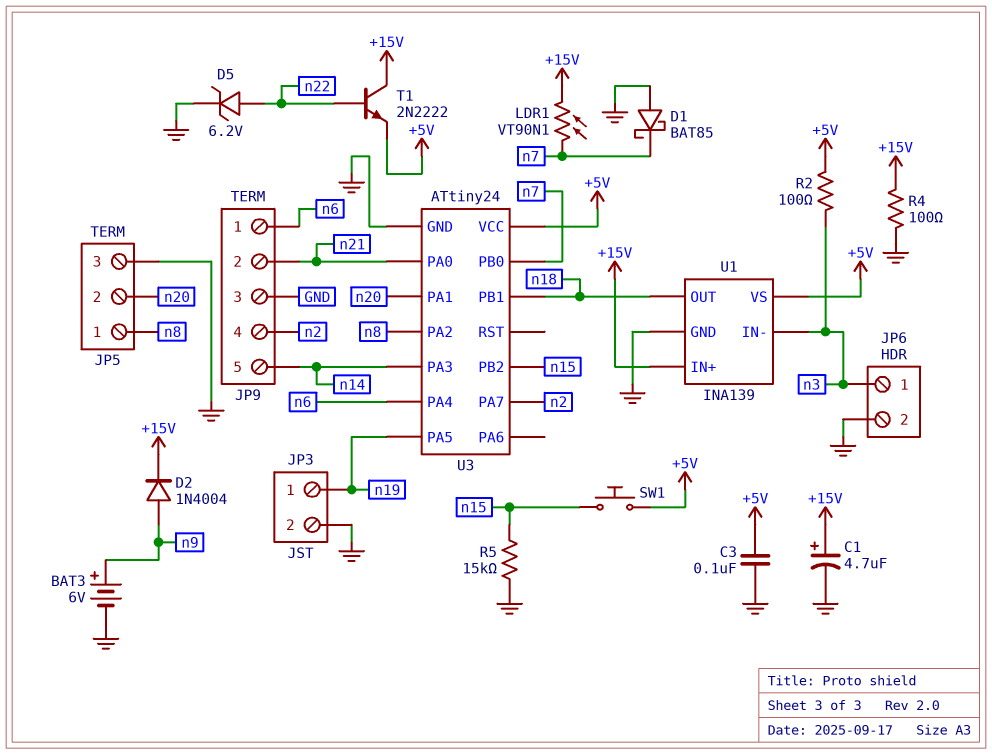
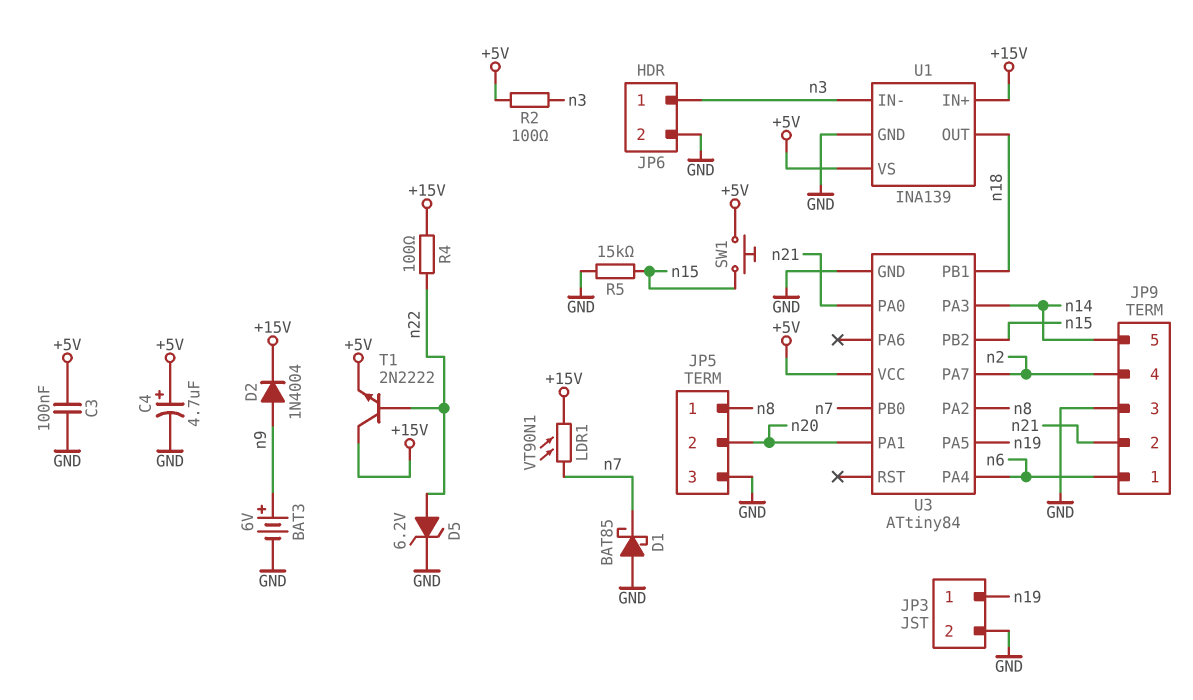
C1: 4.7uF (plus +15V, minus GND) -> none
C4: none -> 4.7uF (plus +5V, minus GND)
R4: 100 (+15V, GND) -> 100 (+15V, n22)
U3: ATtiny24 -> ATtiny84

